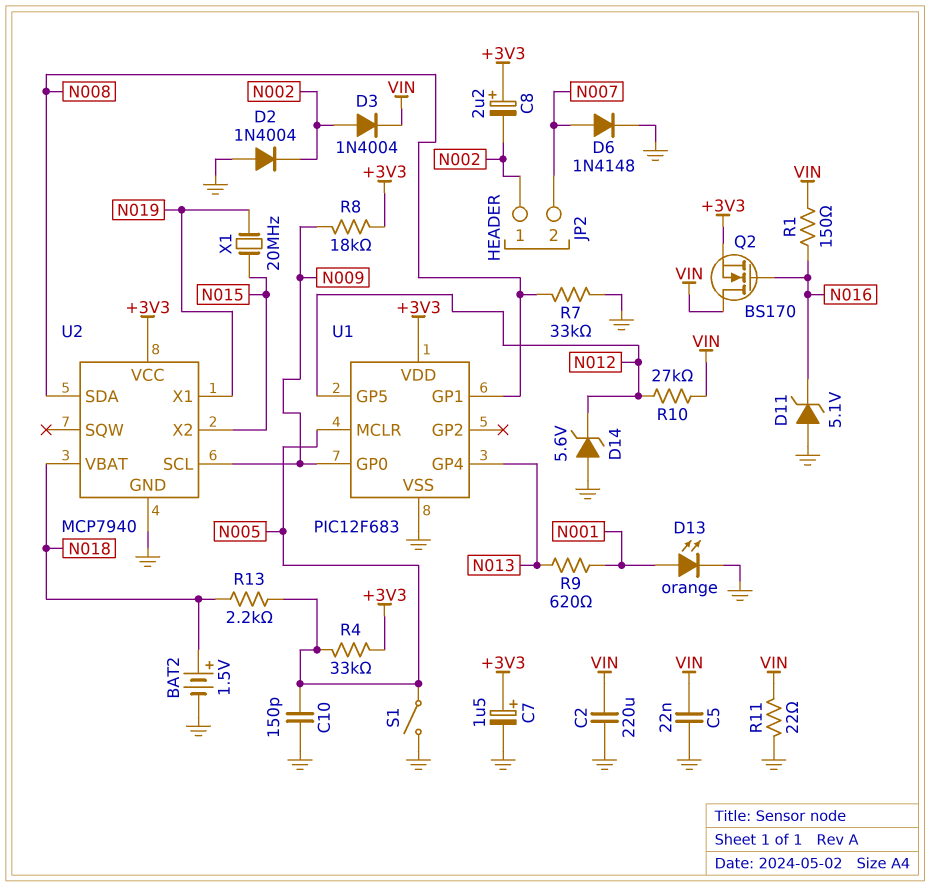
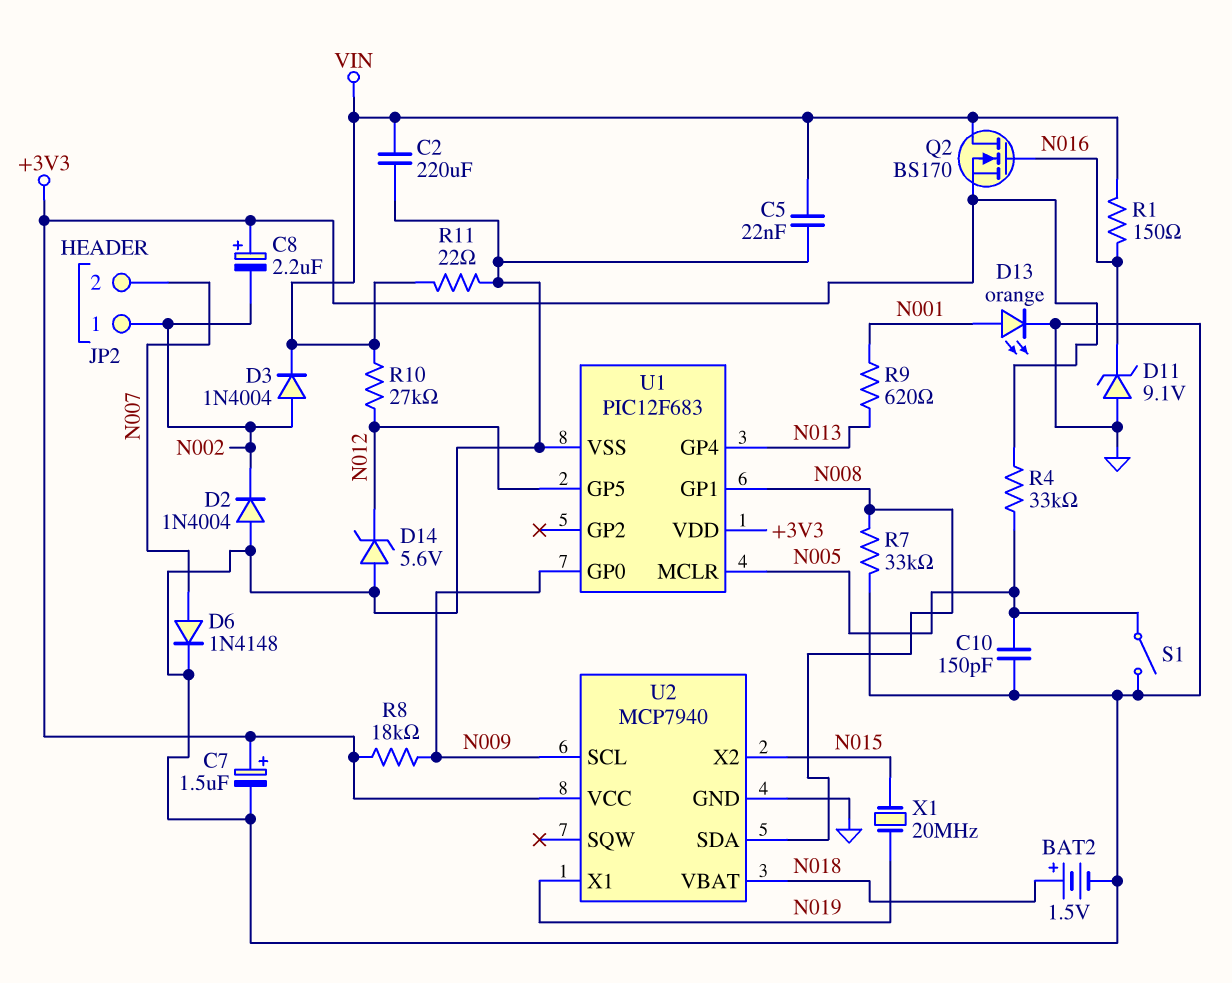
D11: zener 5.1V (A GND, K N016) -> zener 9.1V (A GND, K N016)
R13: 2.2k (N005, N018) -> none

